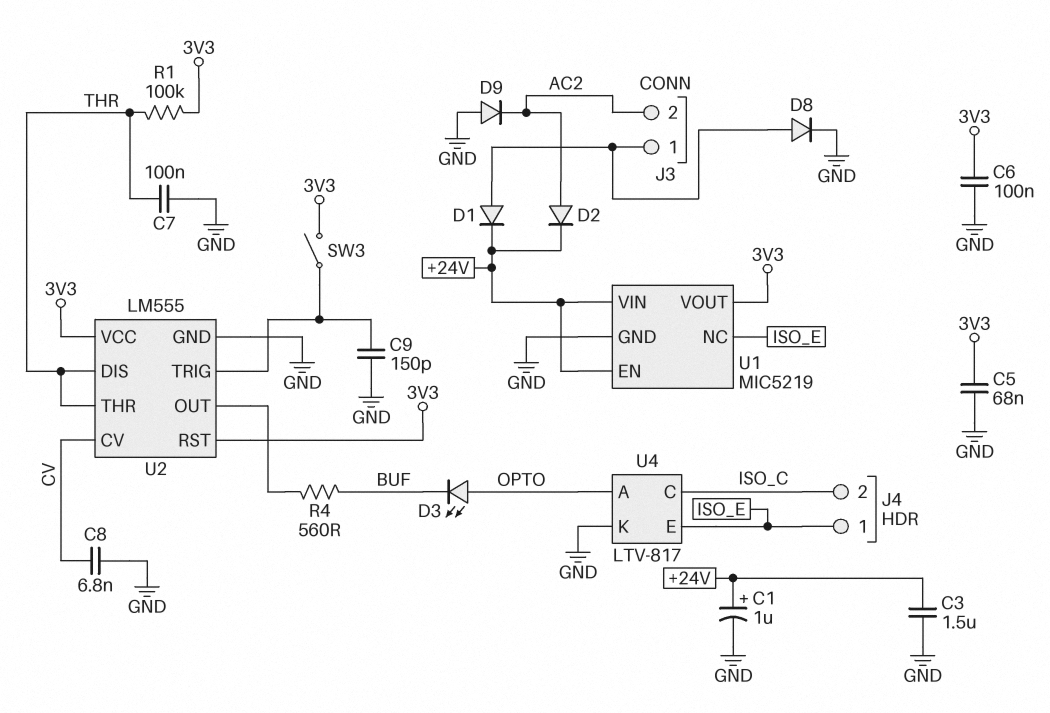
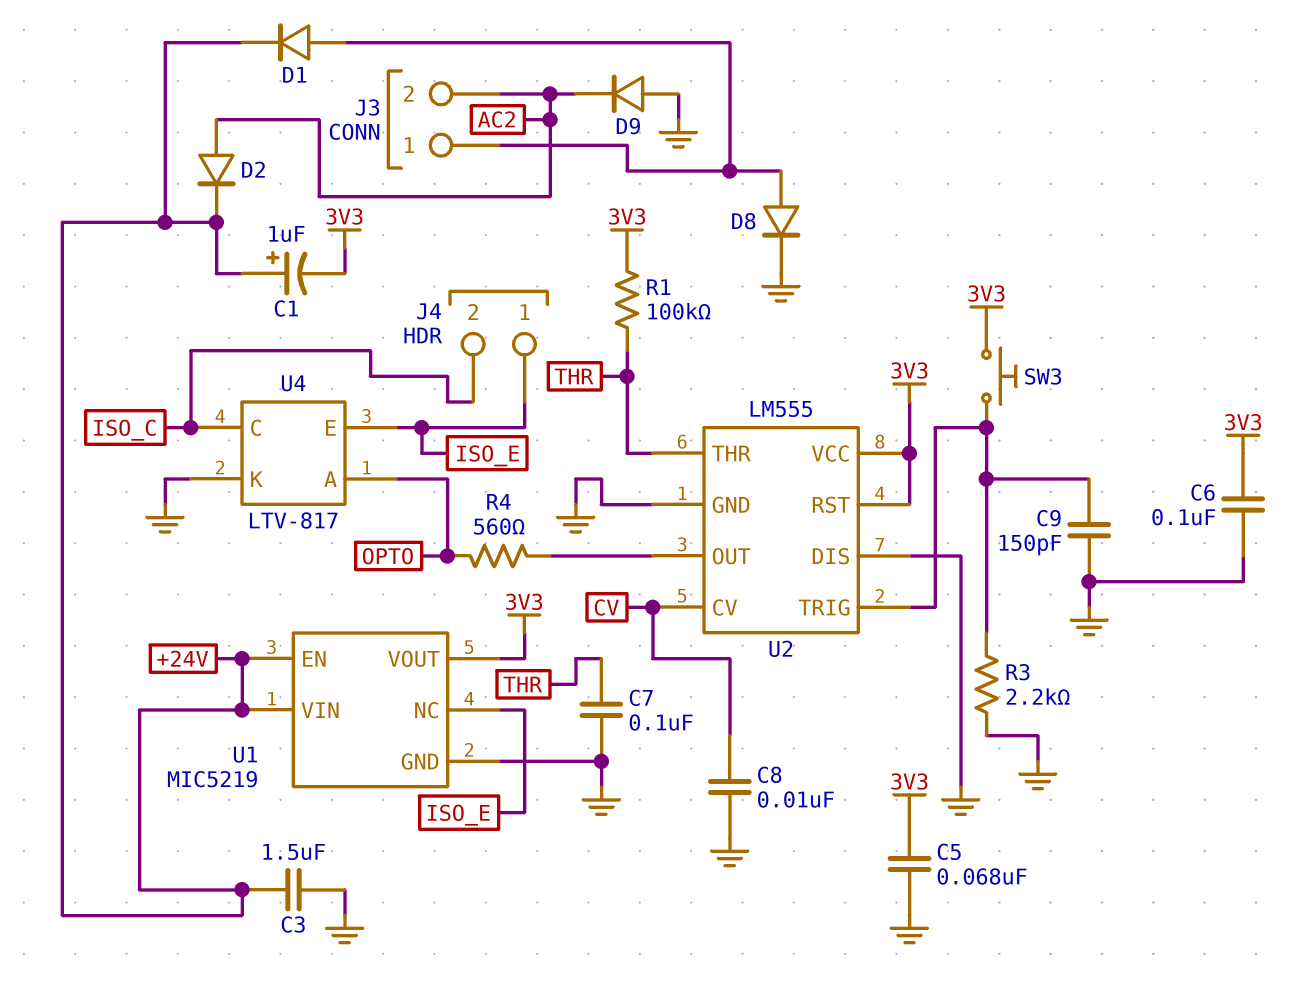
C1: 1uF (plus +24V, minus GND) -> 1uF (plus +24V, minus 3V3)
C8: 6.8nF (CV, GND) -> 10nF (CV, GND)
D3: LED (A OPTO, K BUF) -> none
R3: none -> 2.2k (GND, U2/TRIG)
R4: 560 (BUF, U2/OUT) -> 560 (OPTO, U2/OUT)
SW3: switch (3V3, U2/TRIG) -> button (3V3, U2/TRIG)
U2 pin DIS: THR -> GND

